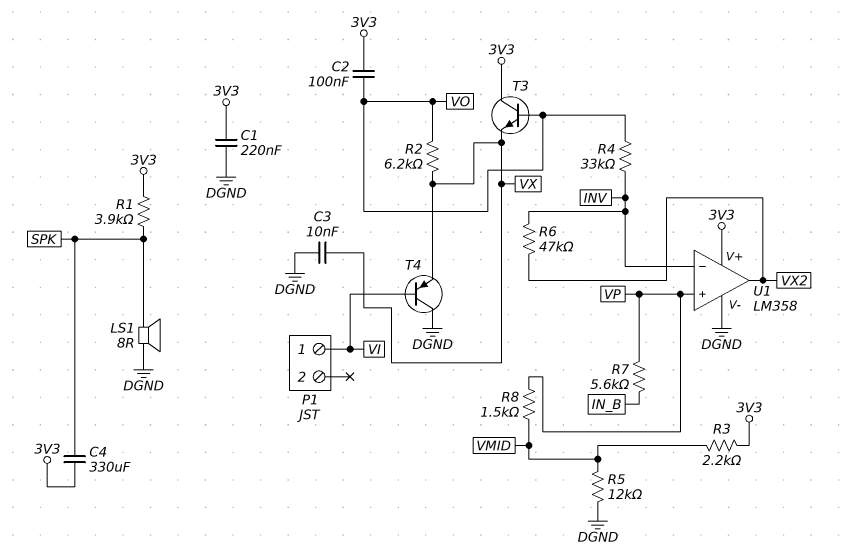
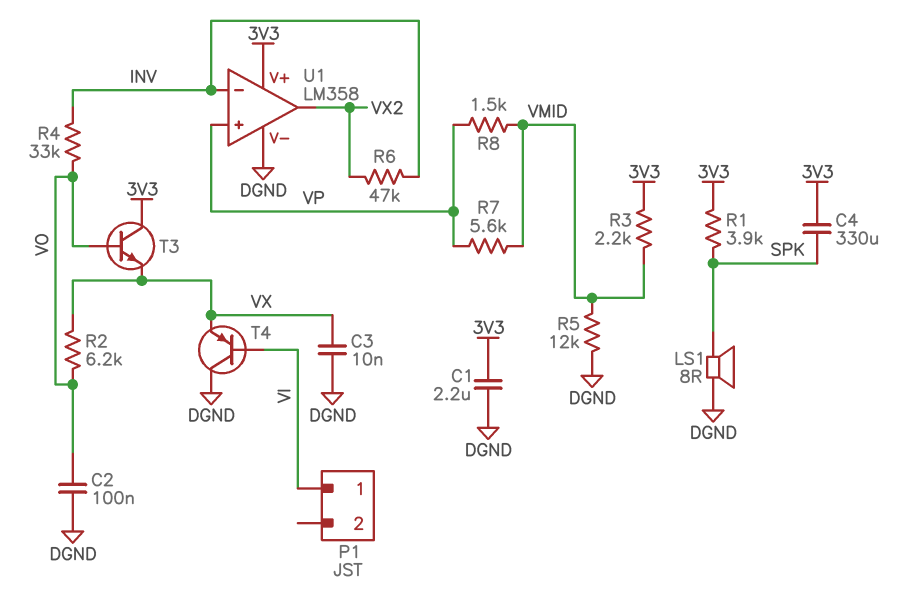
C1: 220nF (3V3, DGND) -> 2.2uF (3V3, DGND)
C2: 100nF (3V3, VO) -> 100nF (DGND, VO)
R7: 5.6k (IN_B, VP) -> 5.6k (VMID, VP)

